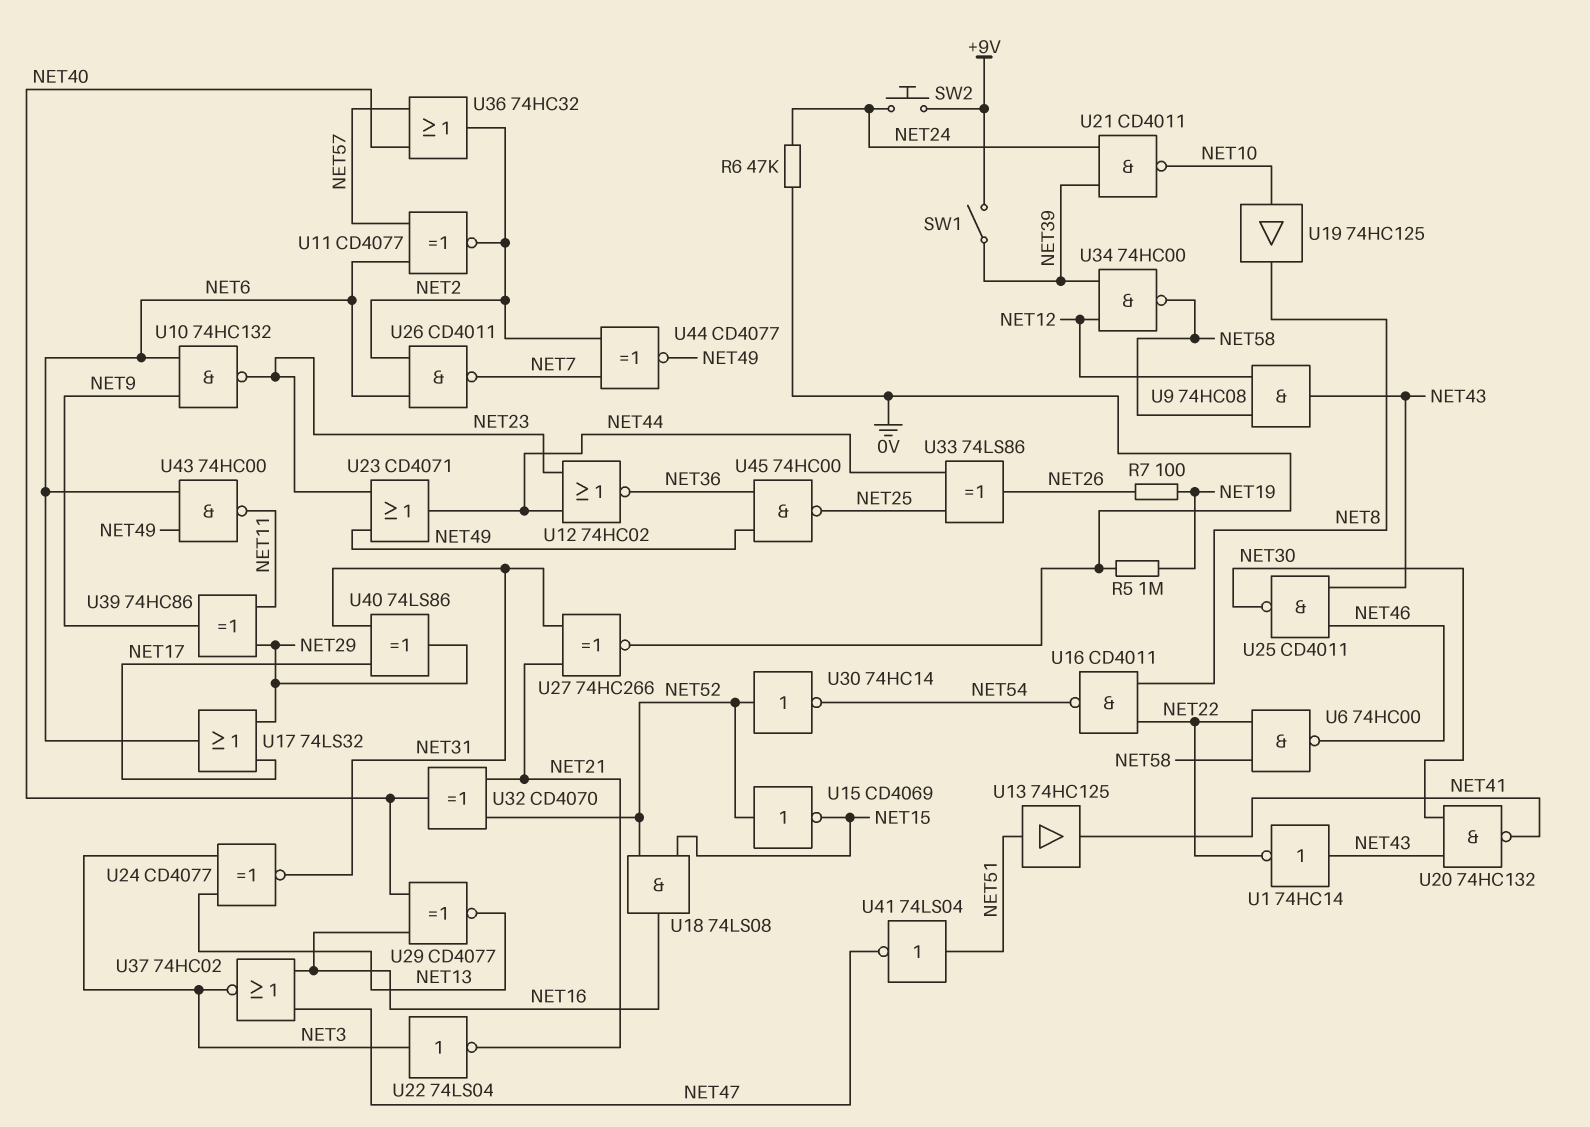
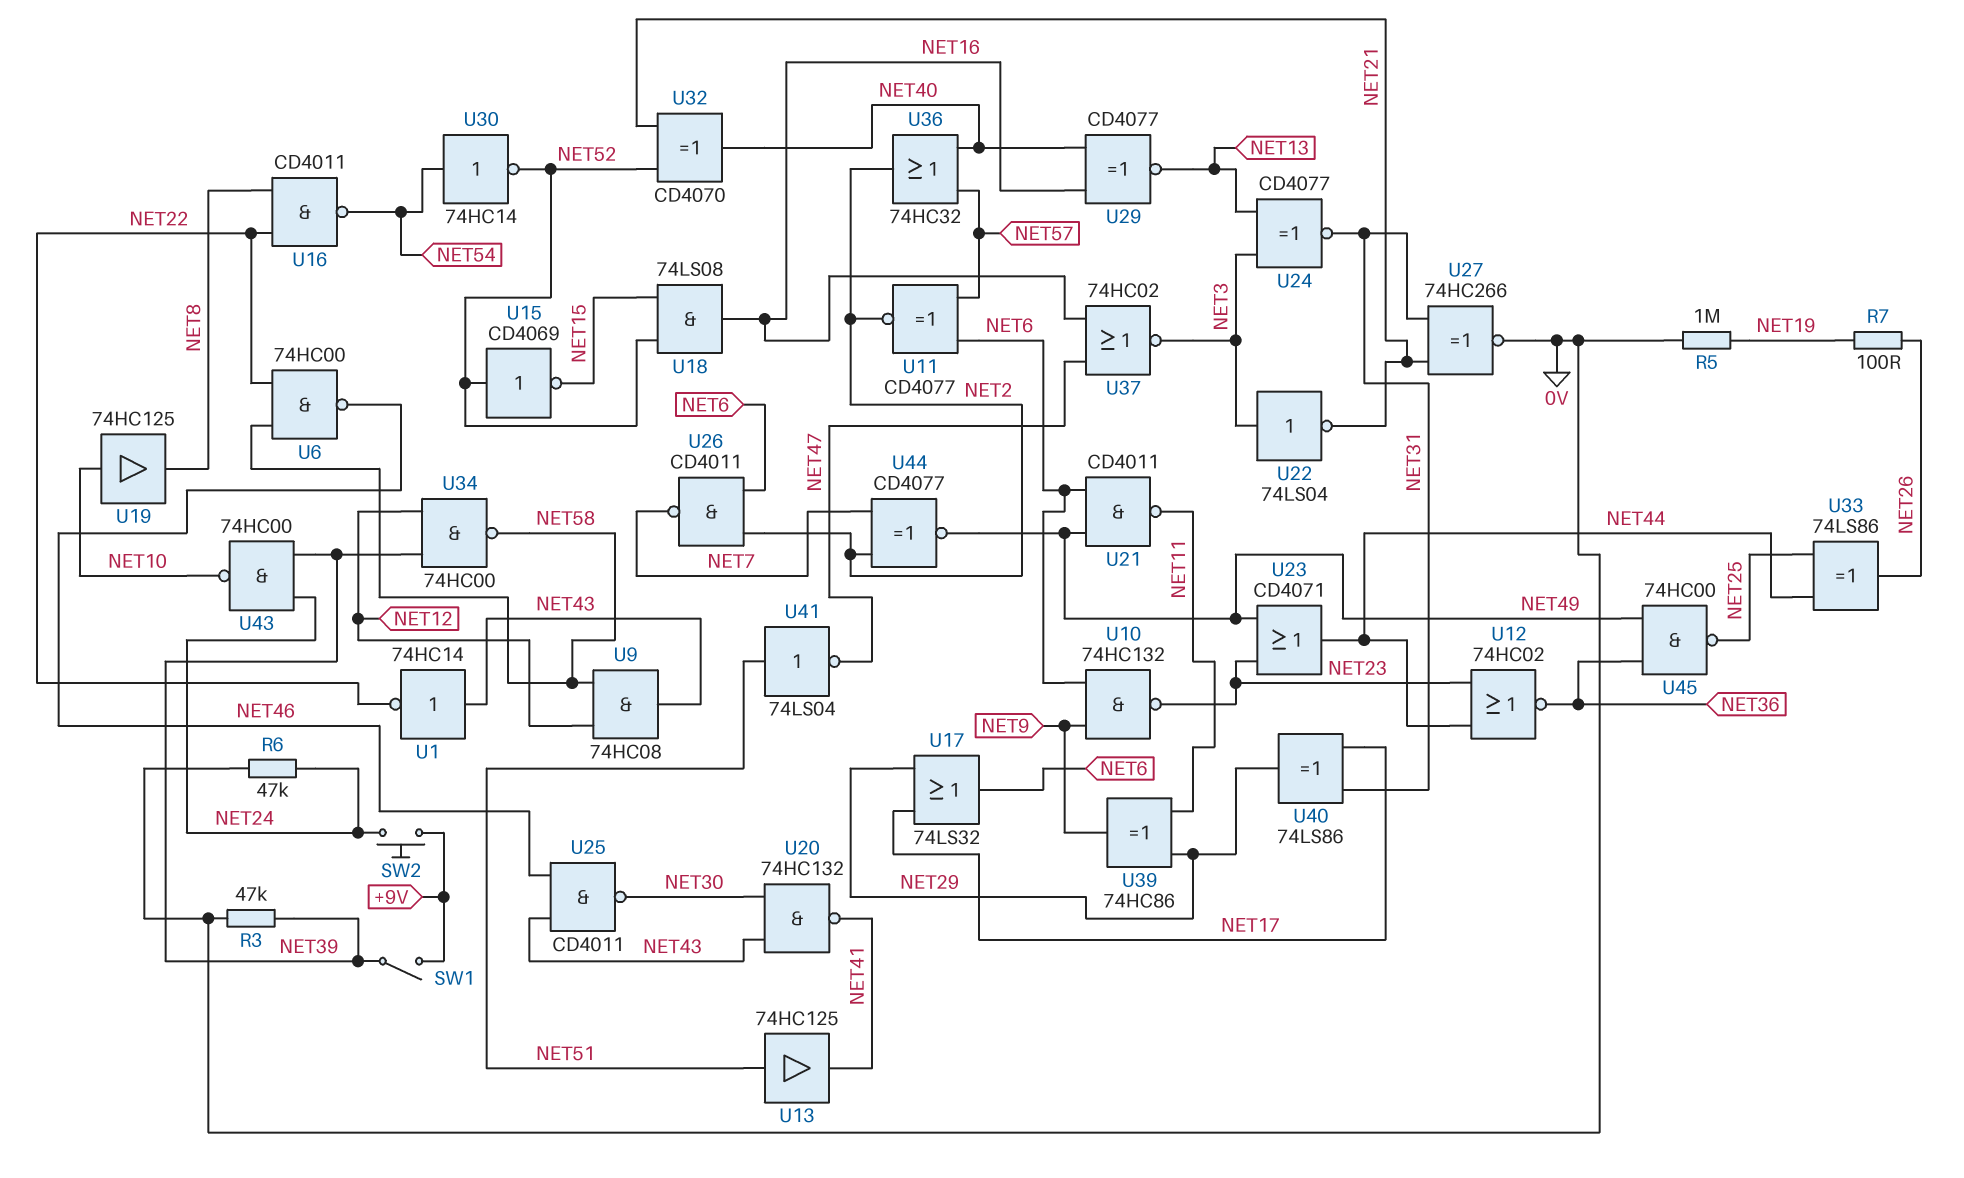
R3: none -> 47k (0V, NET39)
U21: NAND CD4011 (in NET24, in NET39, out NET10) -> NAND CD4011 (in NET6, in NET49, out NET11)
U30: NOT 74HC14 (in NET52, out NET54) -> NOT 74HC14 (in NET54, out NET52)
U43: NAND 74HC00 (in NET6, in NET49, out NET11) -> NAND 74HC00 (in NET24, in NET39, out NET10)

